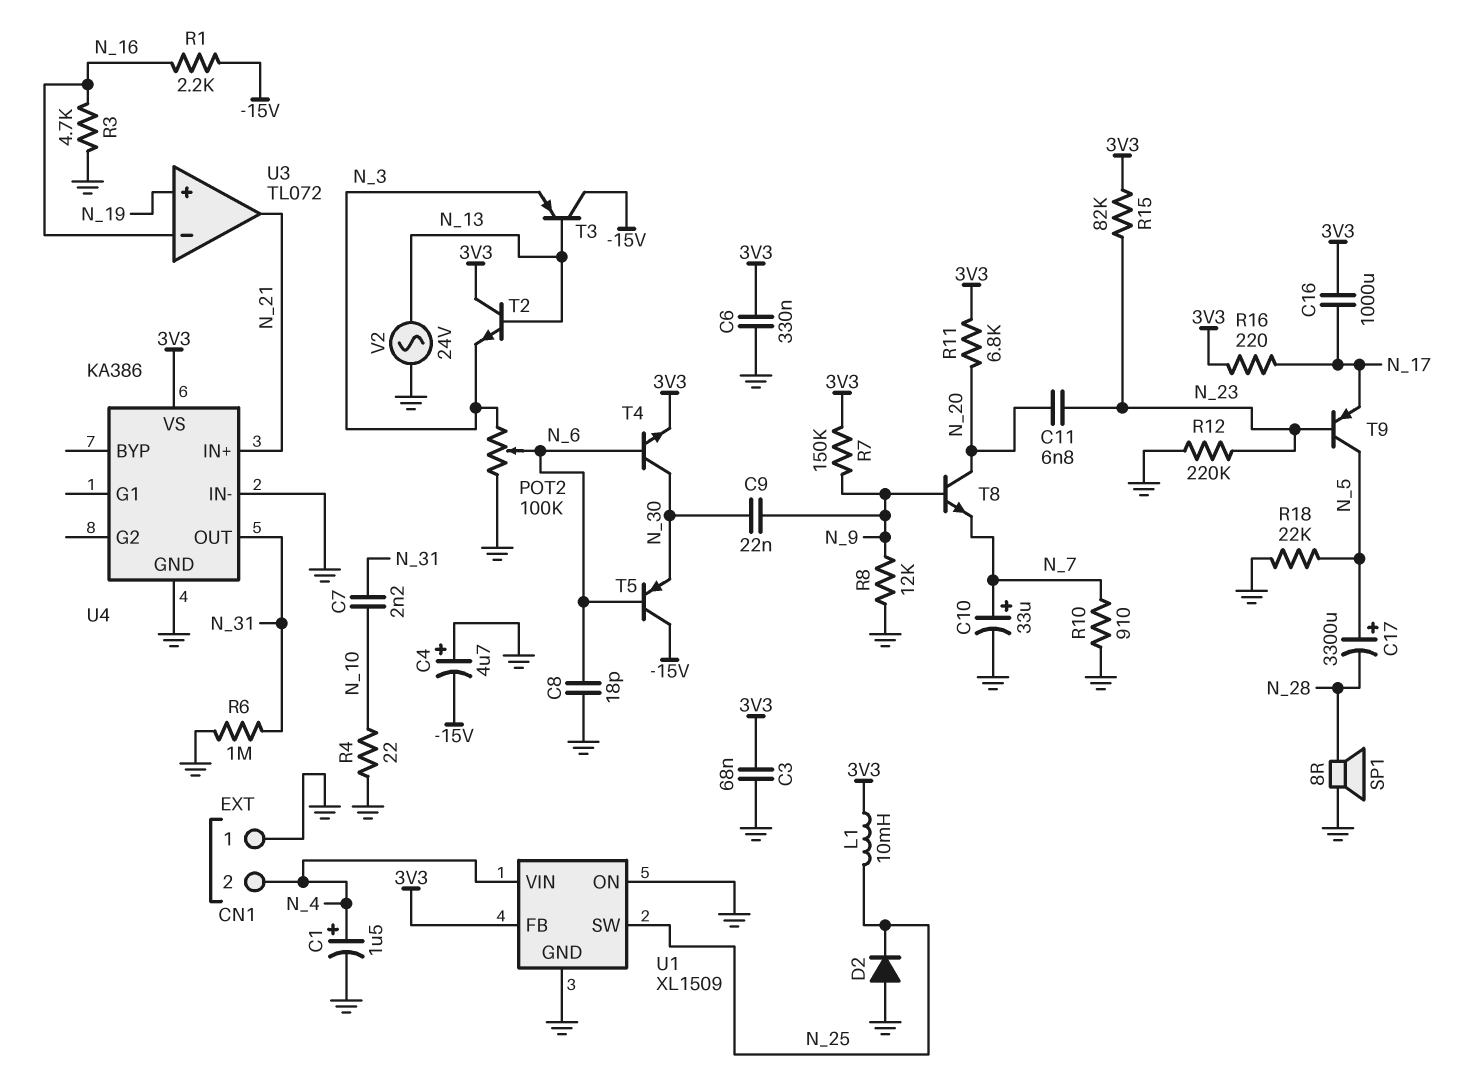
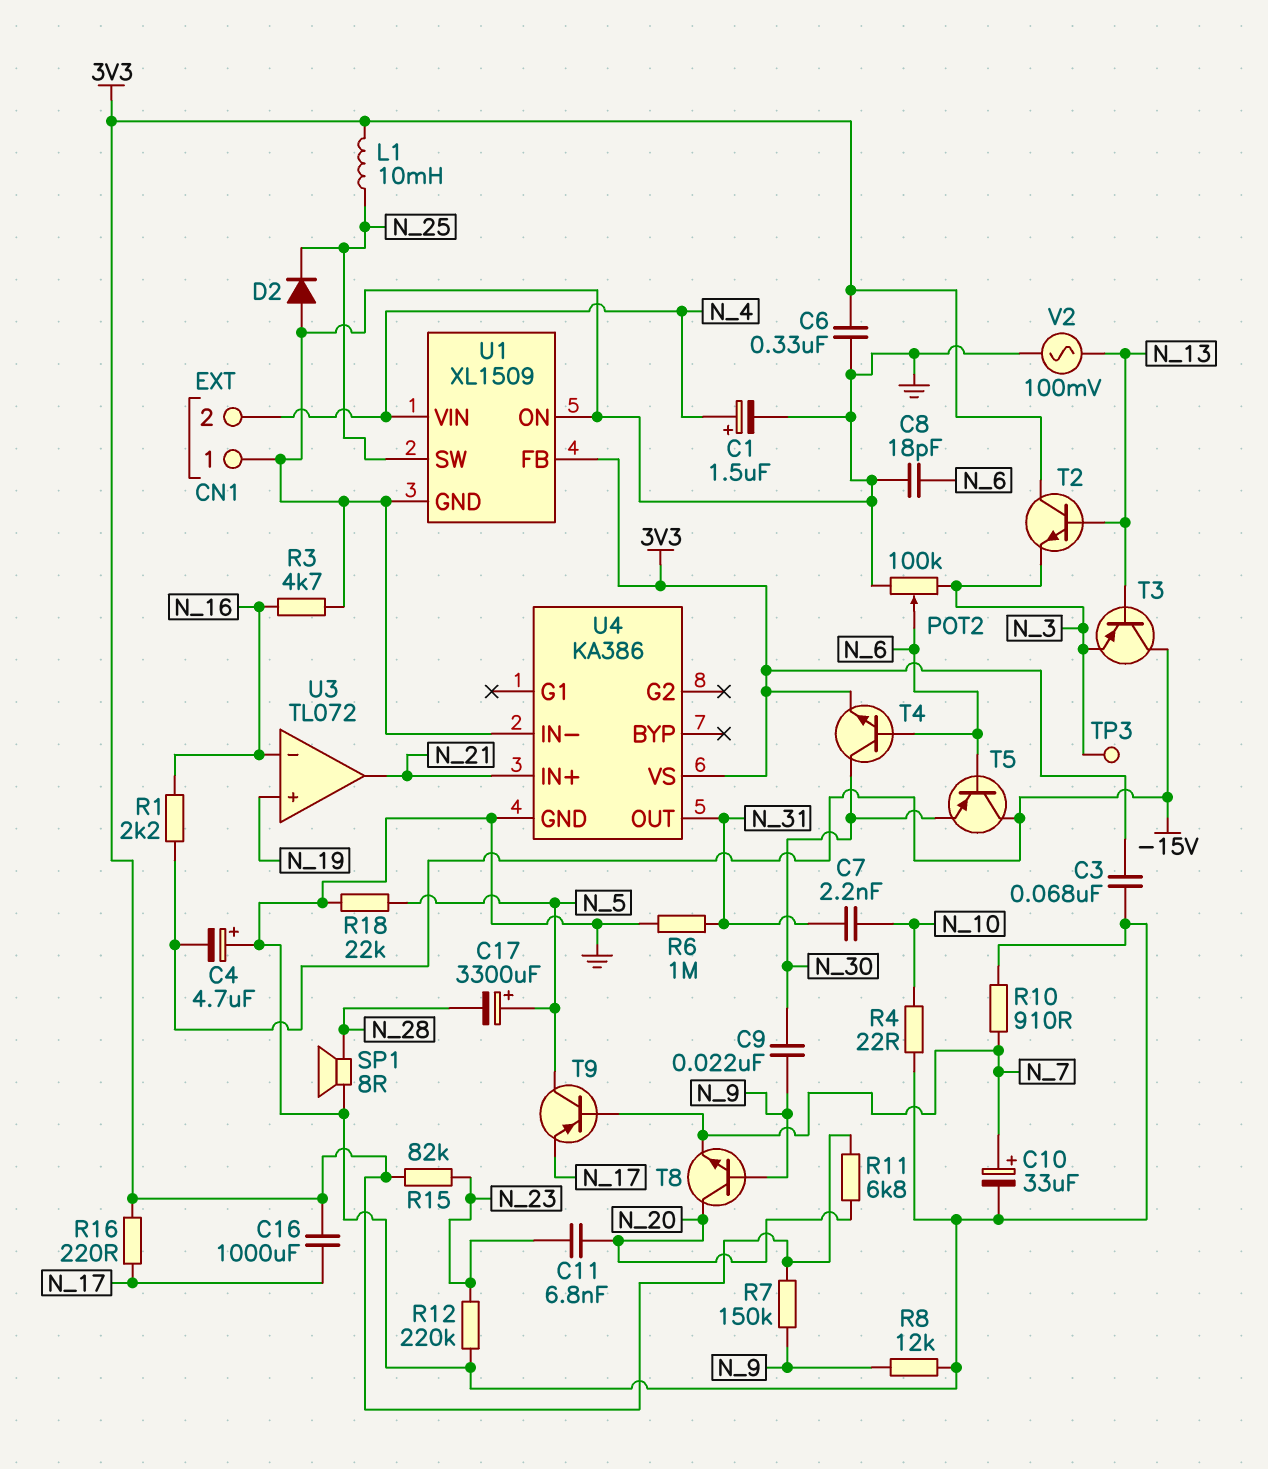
T9: PNP (B N_23, C N_5, E N_17) -> PNP (B N_7, C N_5, E N_17)
TP3: none -> test point (N_3)
V2: AC 24V (GND, N_13) -> AC 100mV (GND, N_13)

